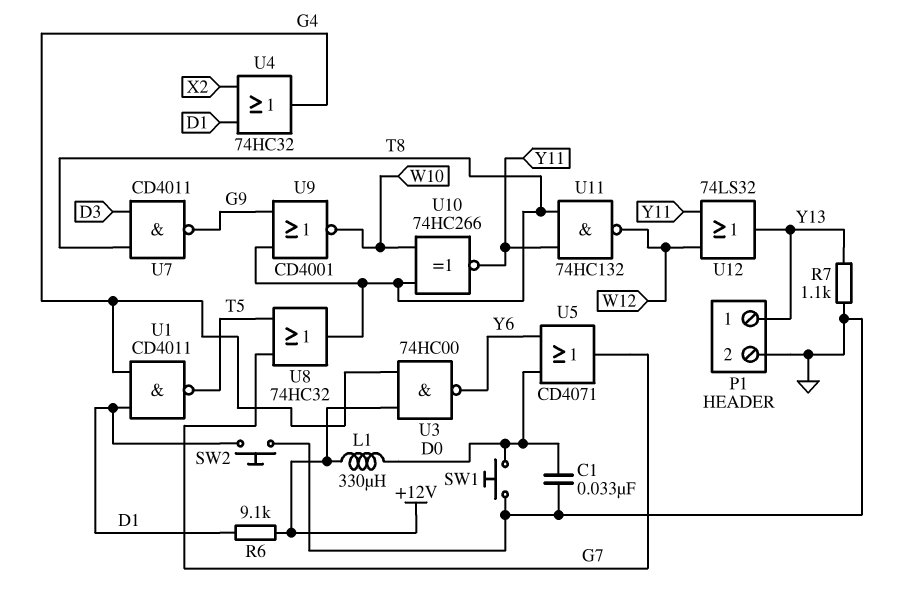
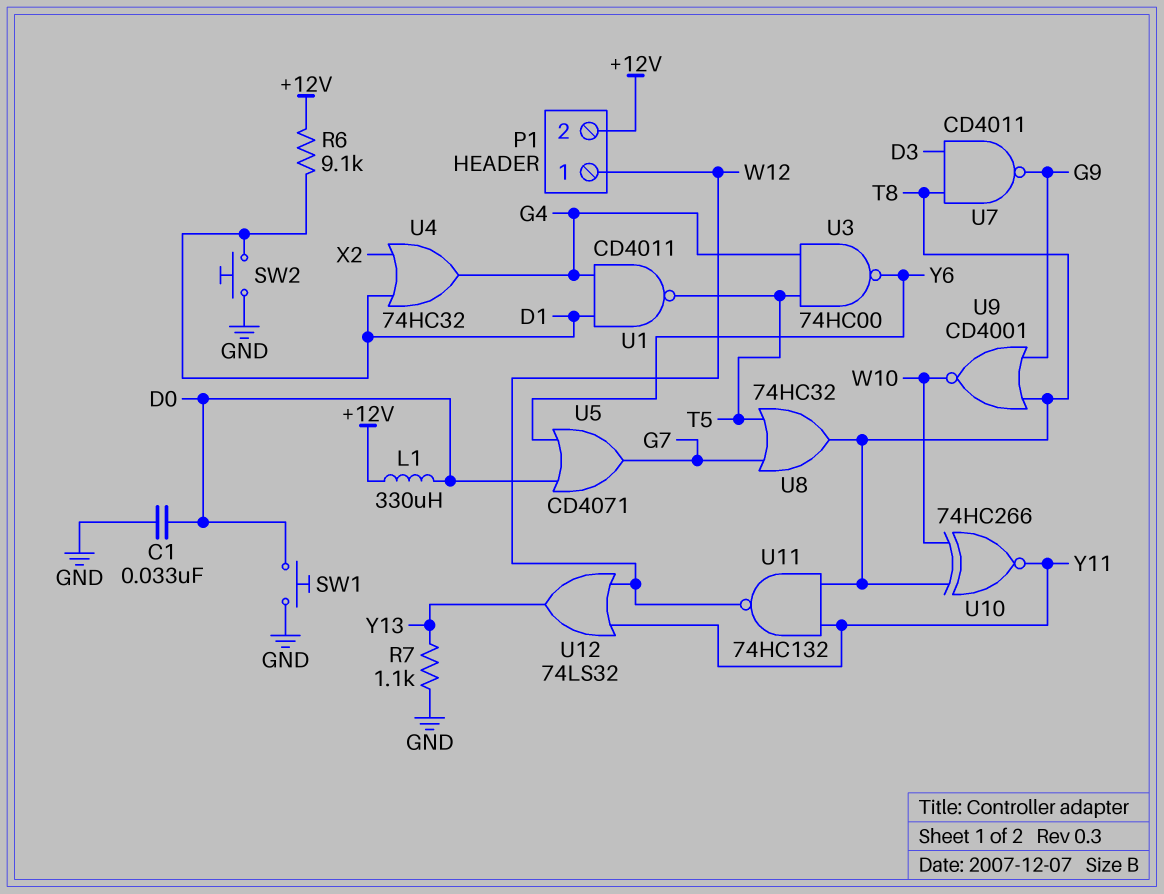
P1 pin 1: Y13 -> W12
P1 pin 2: GND -> +12V
U3: NAND 74HC00 (in +12V, in G4, out Y6) -> NAND 74HC00 (in G4, in T5, out Y6)

